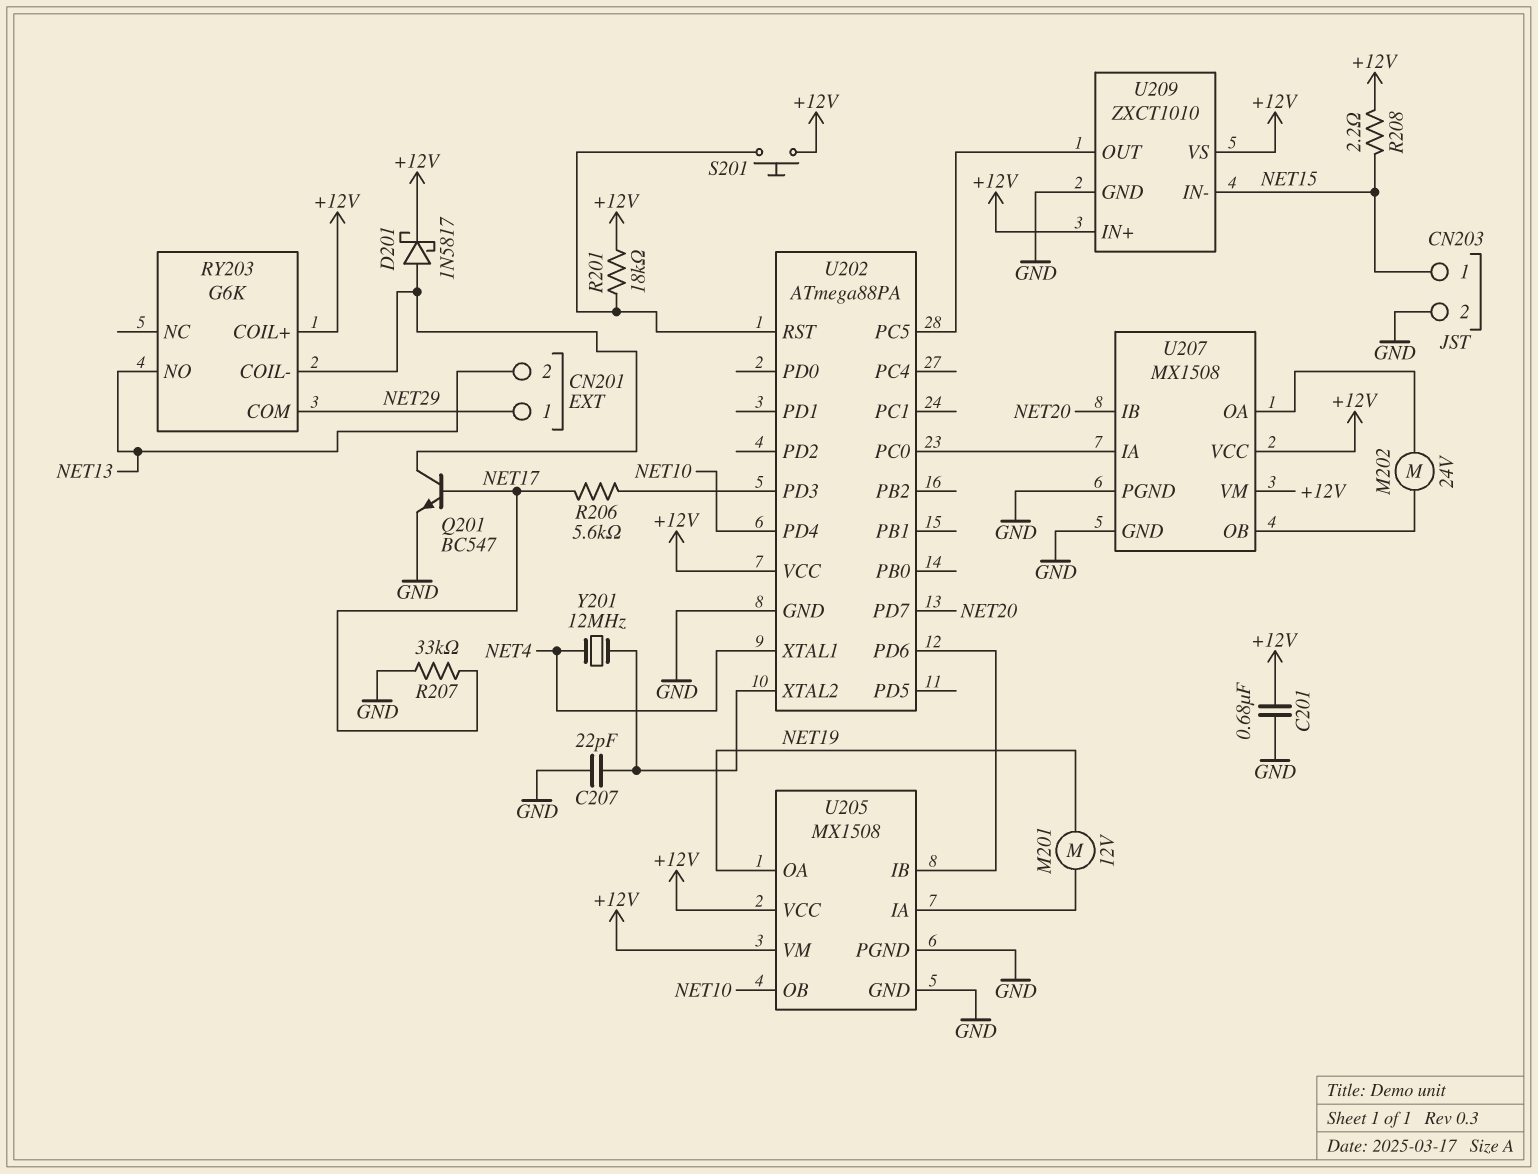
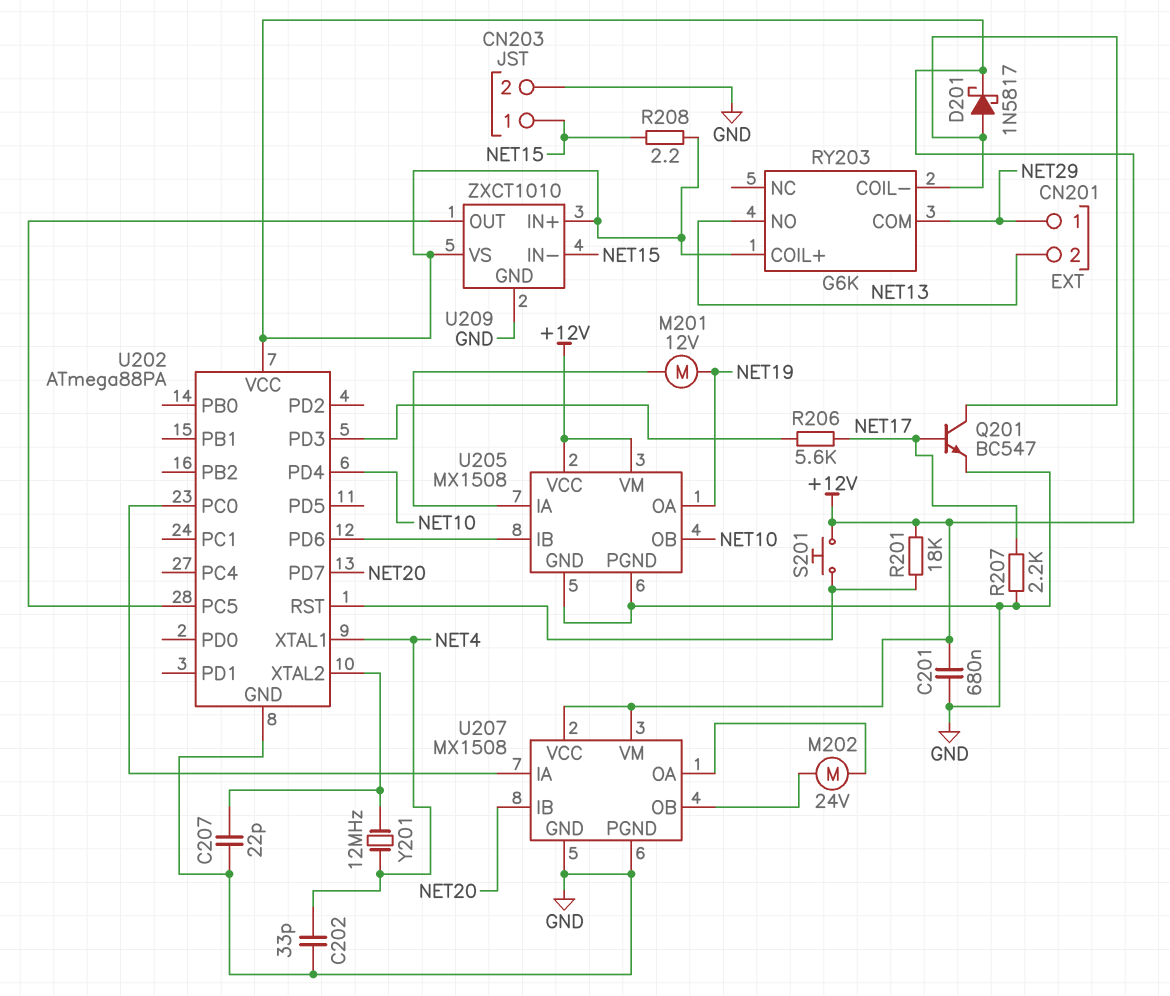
C202: none -> 33pF (GND, NET4)
R207: 33k (GND, NET17) -> 2.2k (GND, NET17)

